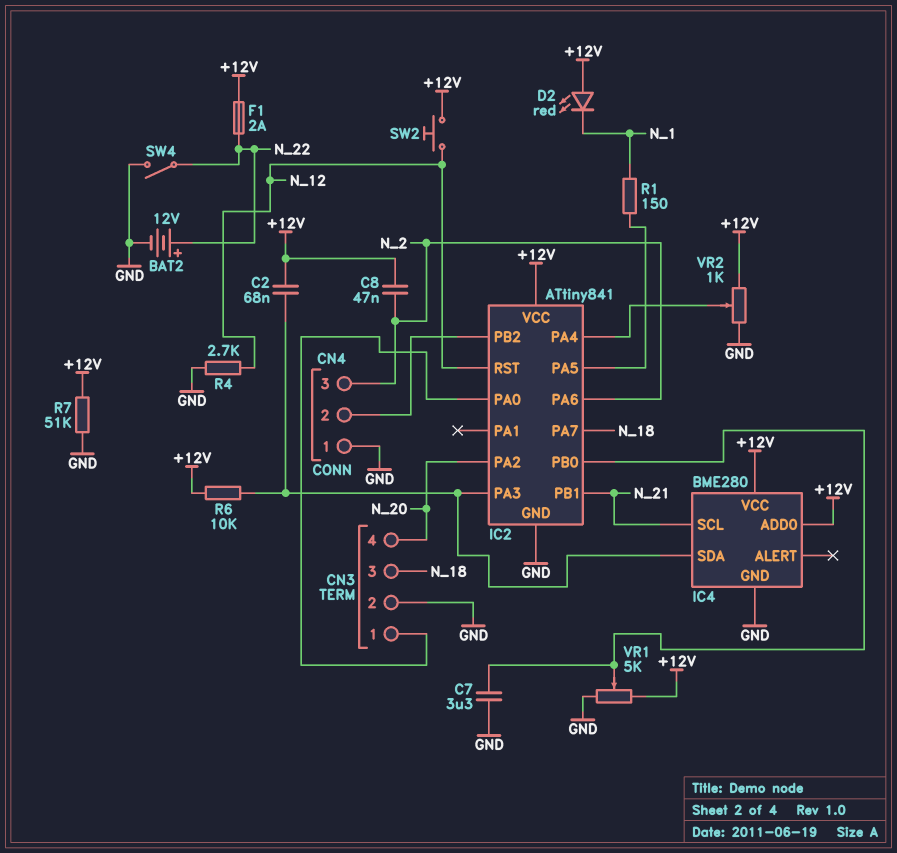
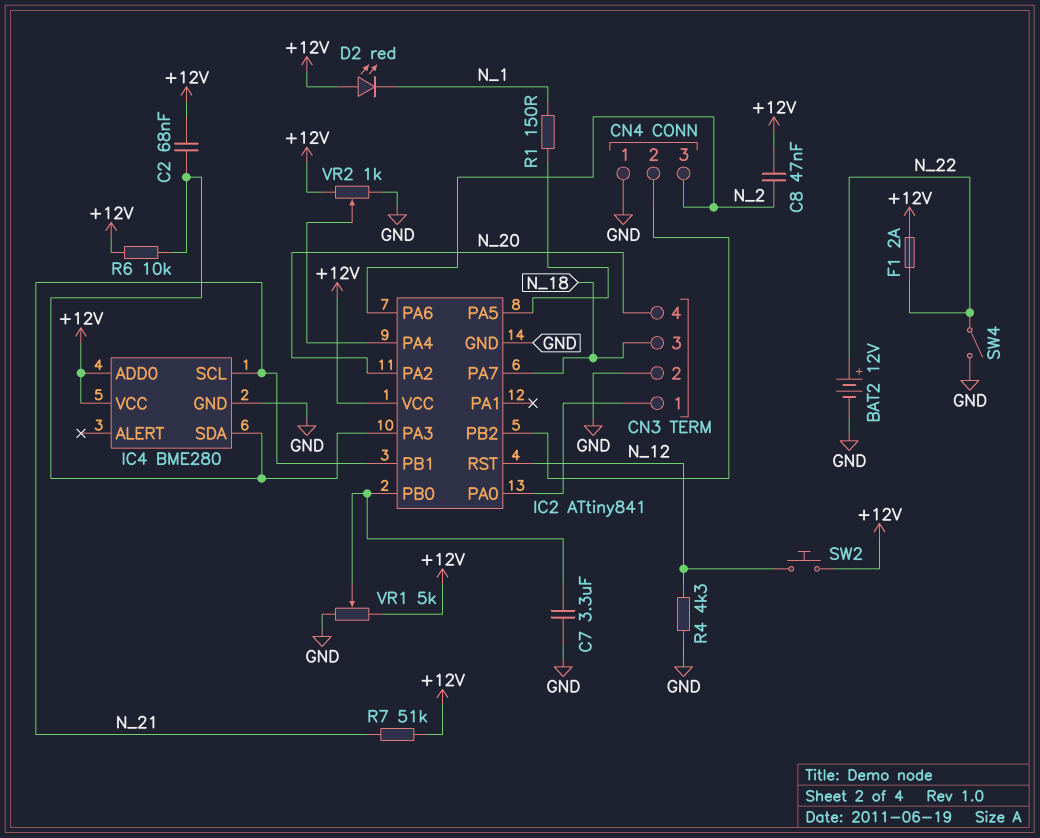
R4: 2.7k (GND, N_12) -> 4.3k (GND, N_12)
R7: 51k (+12V, GND) -> 51k (+12V, N_21)

